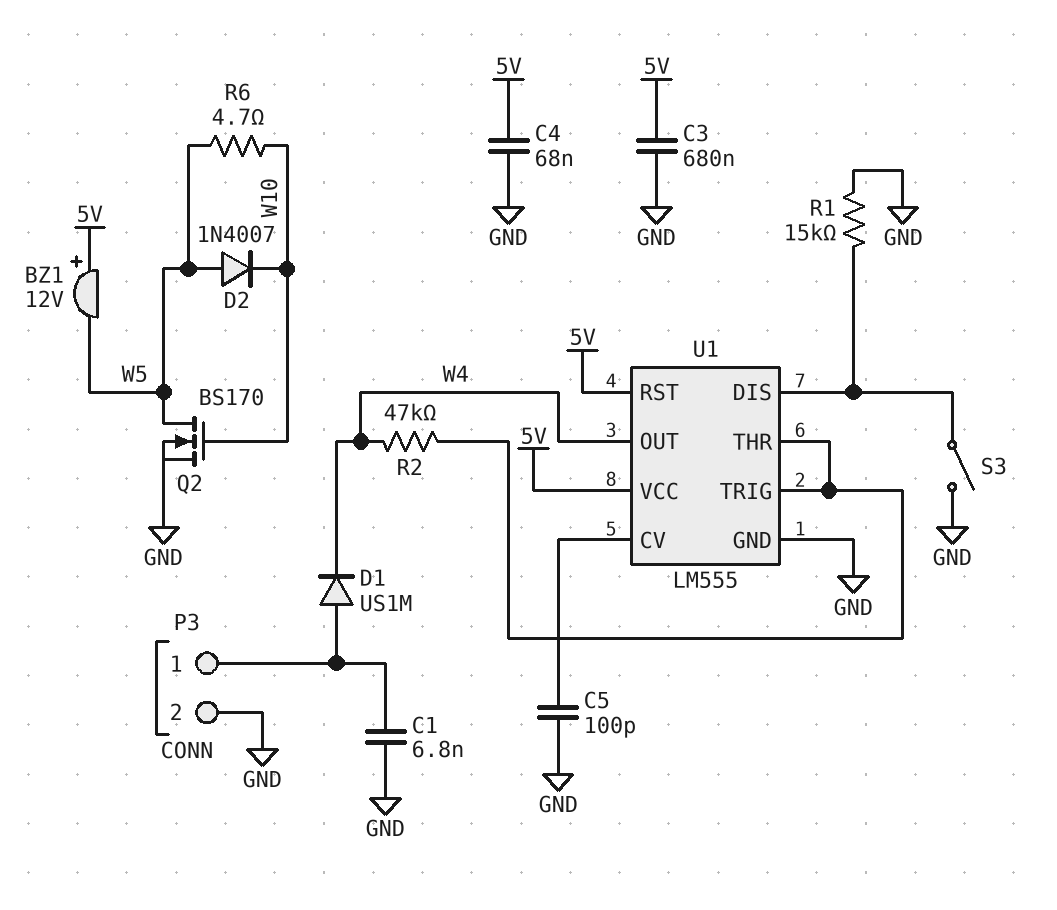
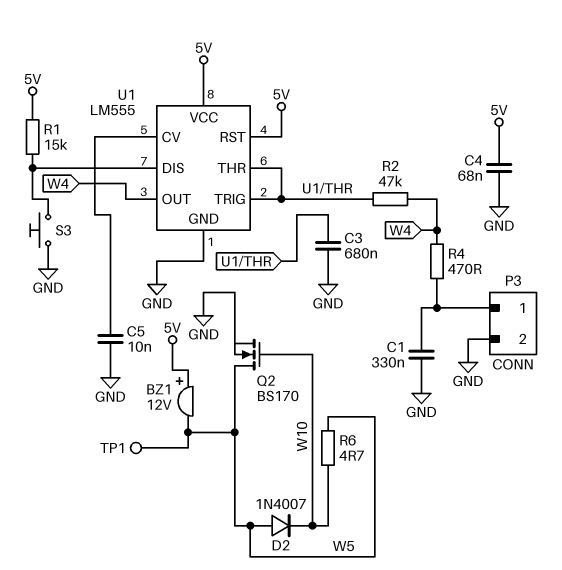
C1: 6.8nF (GND, P3/1) -> 330nF (GND, P3/1)
C3: 680nF (5V, GND) -> 680nF (GND, U1/THR)
C5: 100pF (GND, U1/CV) -> 10nF (GND, U1/CV)
D1: diode US1M (A P3/1, K W4) -> none
R1: 15k (GND, U1/DIS) -> 15k (5V, U1/DIS)
R4: none -> 470 (P3/1, W4)
S3: switch (GND, U1/DIS) -> button (GND, U1/DIS)
TP1: none -> test point (W5)

